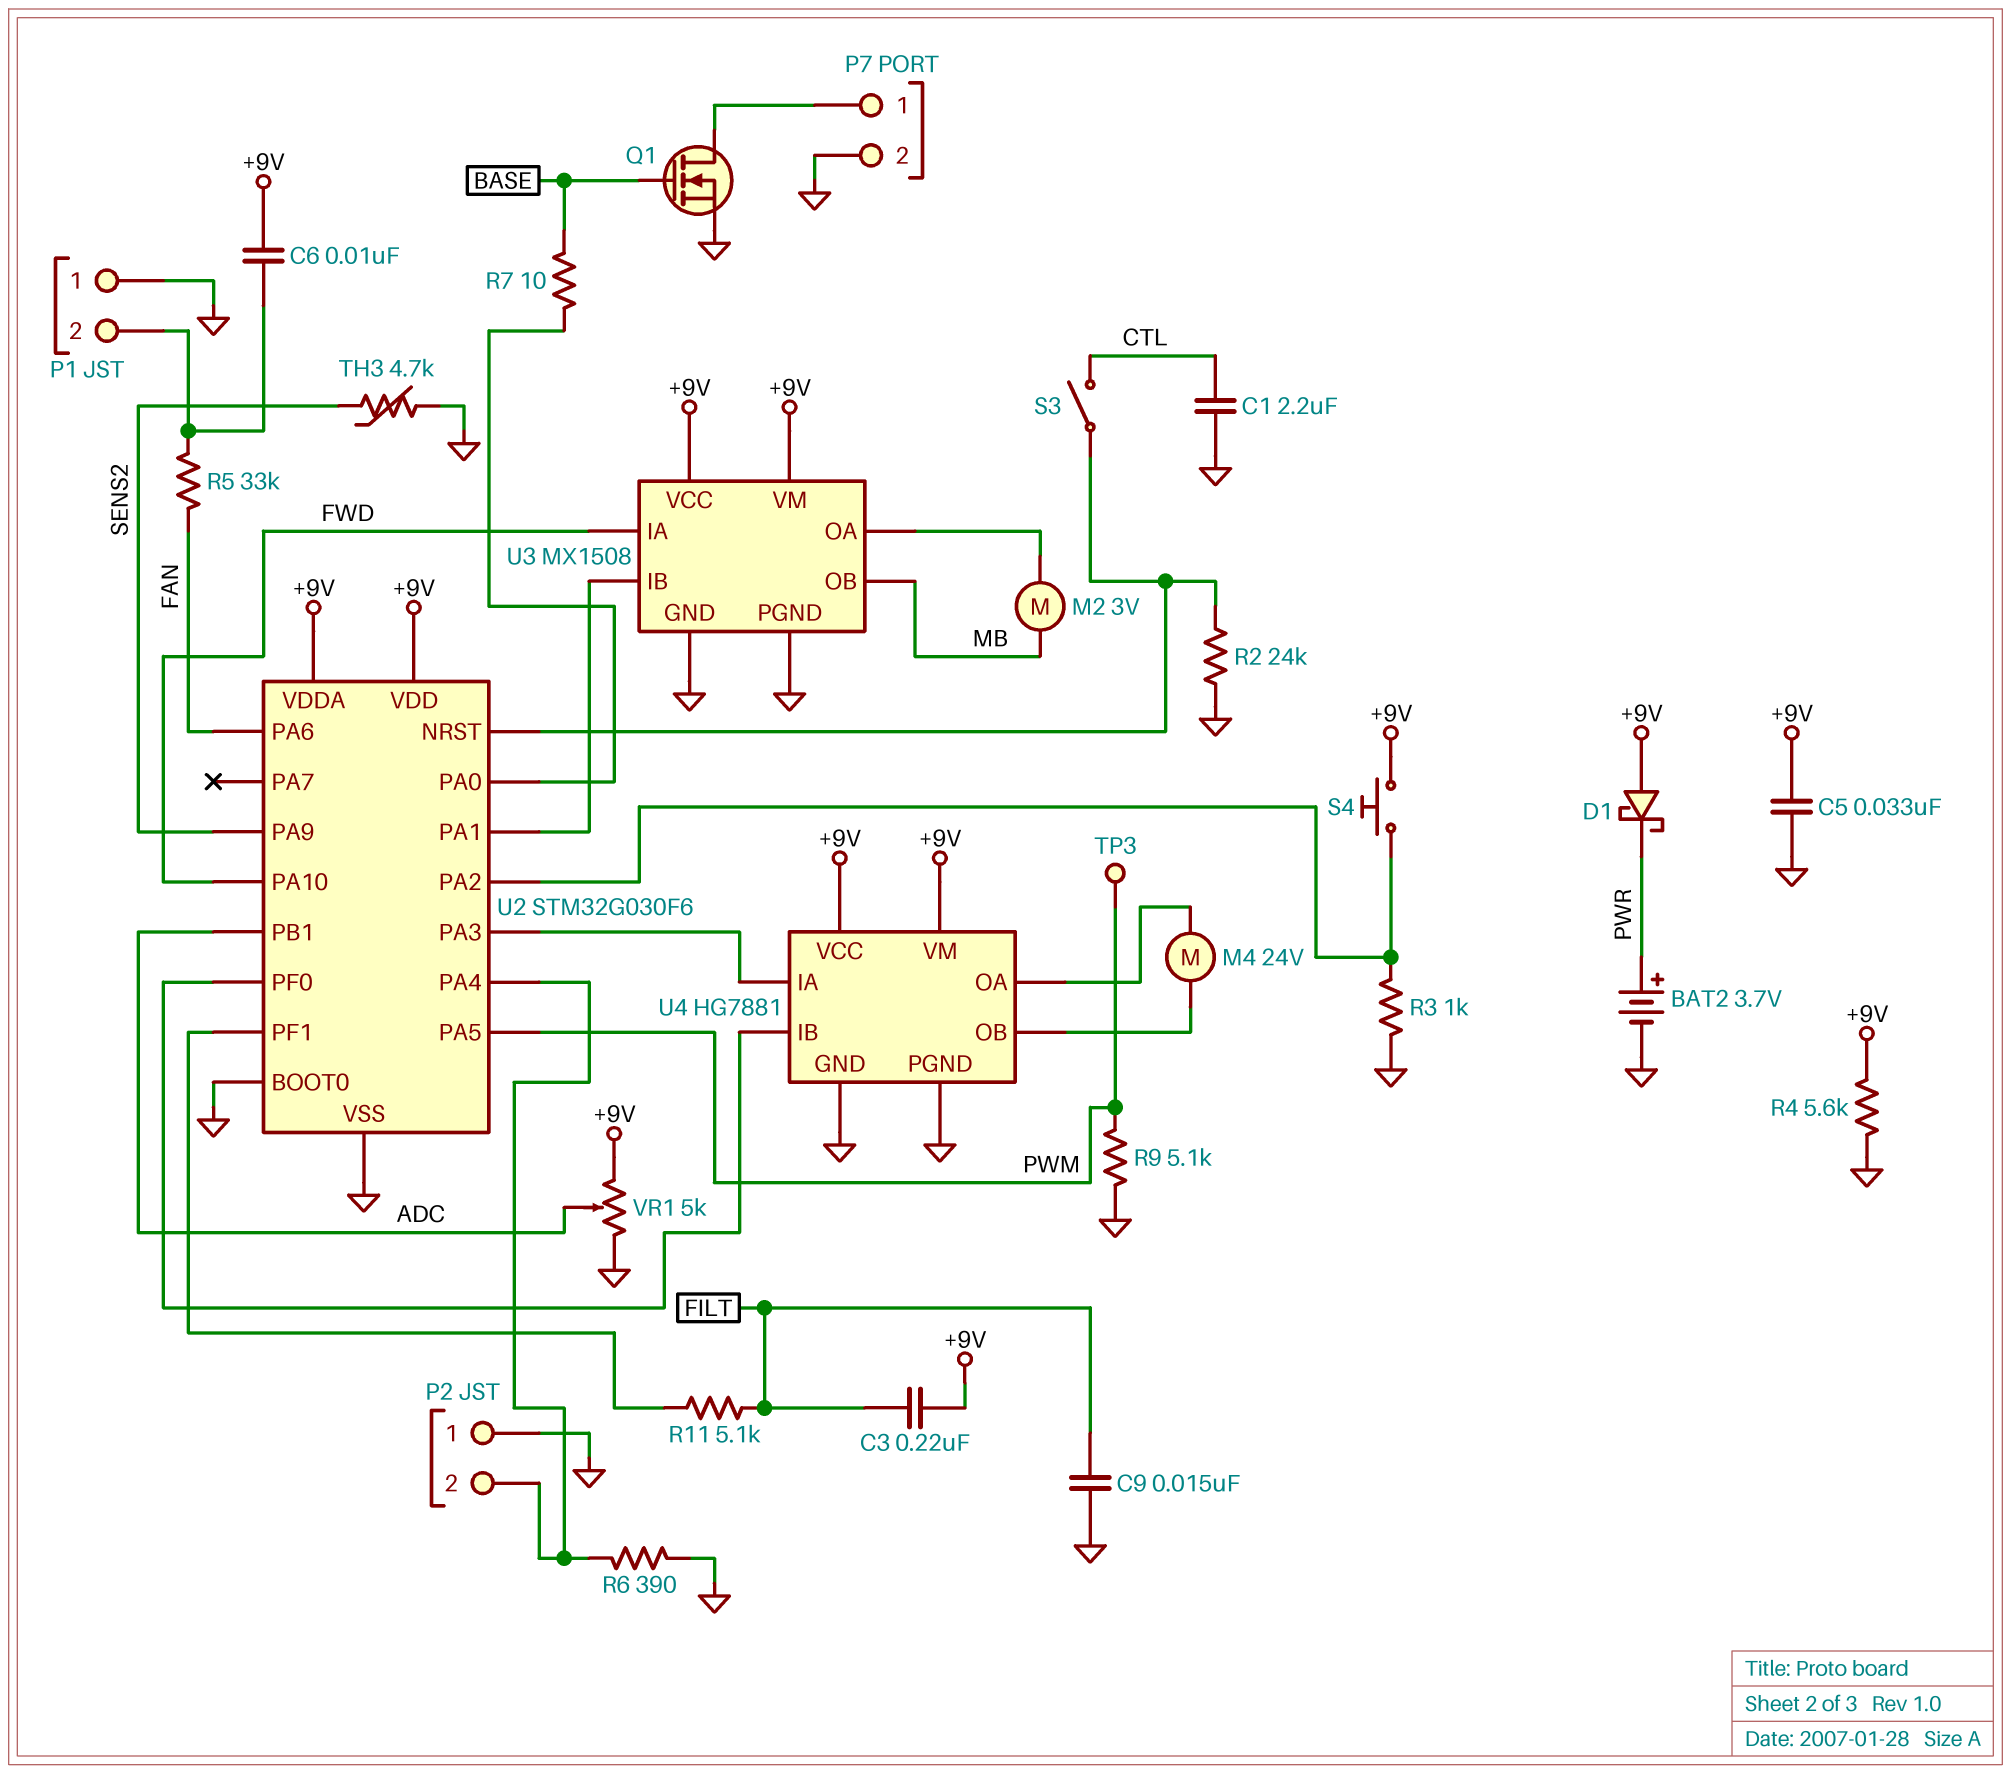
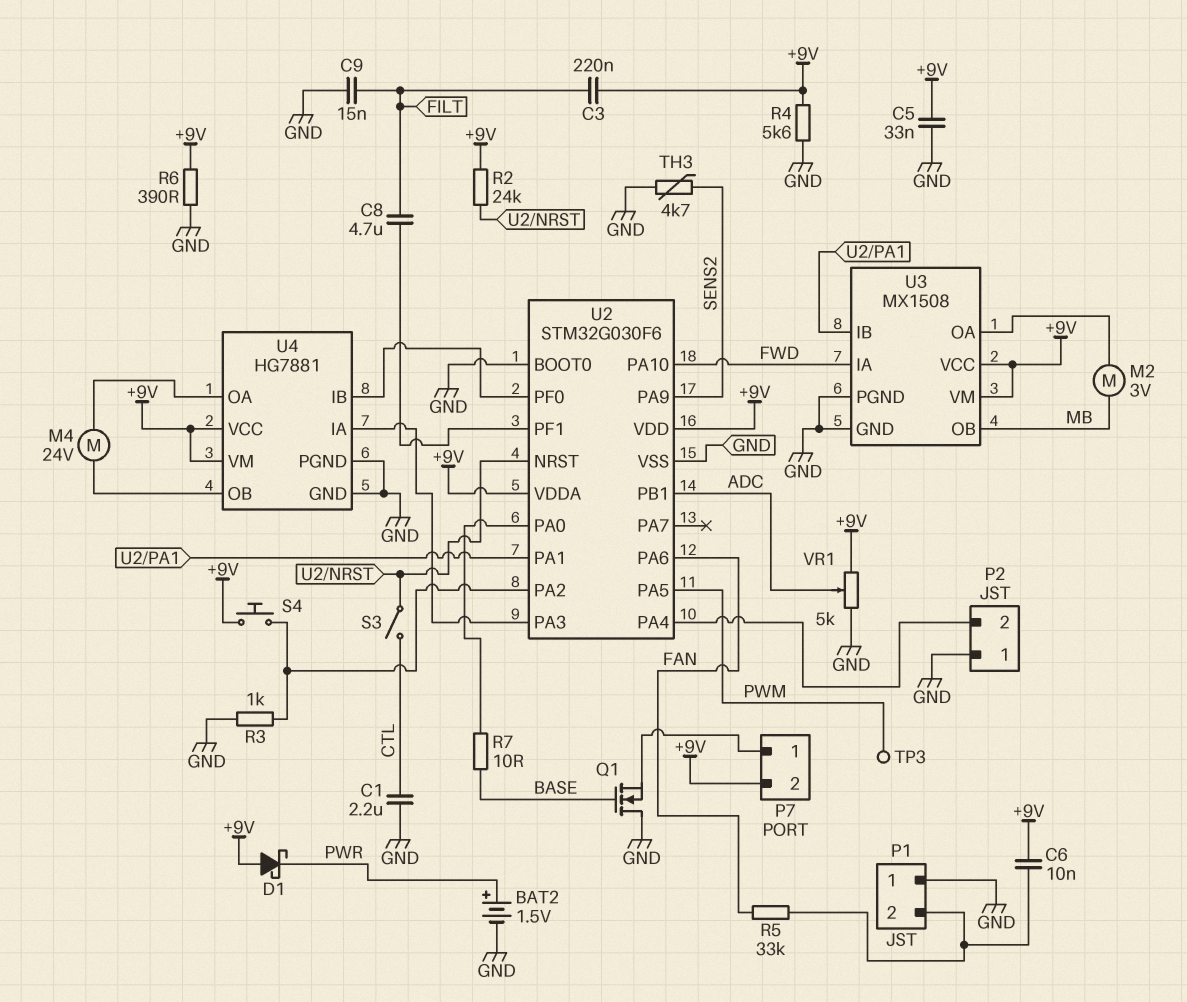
BAT2: 3.7V (plus PWR, minus GND) -> 1.5V (plus PWR, minus GND)
C8: none -> 4.7uF (FILT, U2/PF1)
P7 pin 2: GND -> +9V
Q1: NMOS (G BASE, D P7/1, S GND) -> NMOS (G BASE, D GND, S P7/1)
R2: 24k (GND, U2/NRST) -> 24k (+9V, U2/NRST)
R6: 390 (GND, P2/2) -> 390 (+9V, GND)
R9: 5.1k (GND, PWM) -> none
R11: 5.1k (FILT, U2/PF1) -> none

